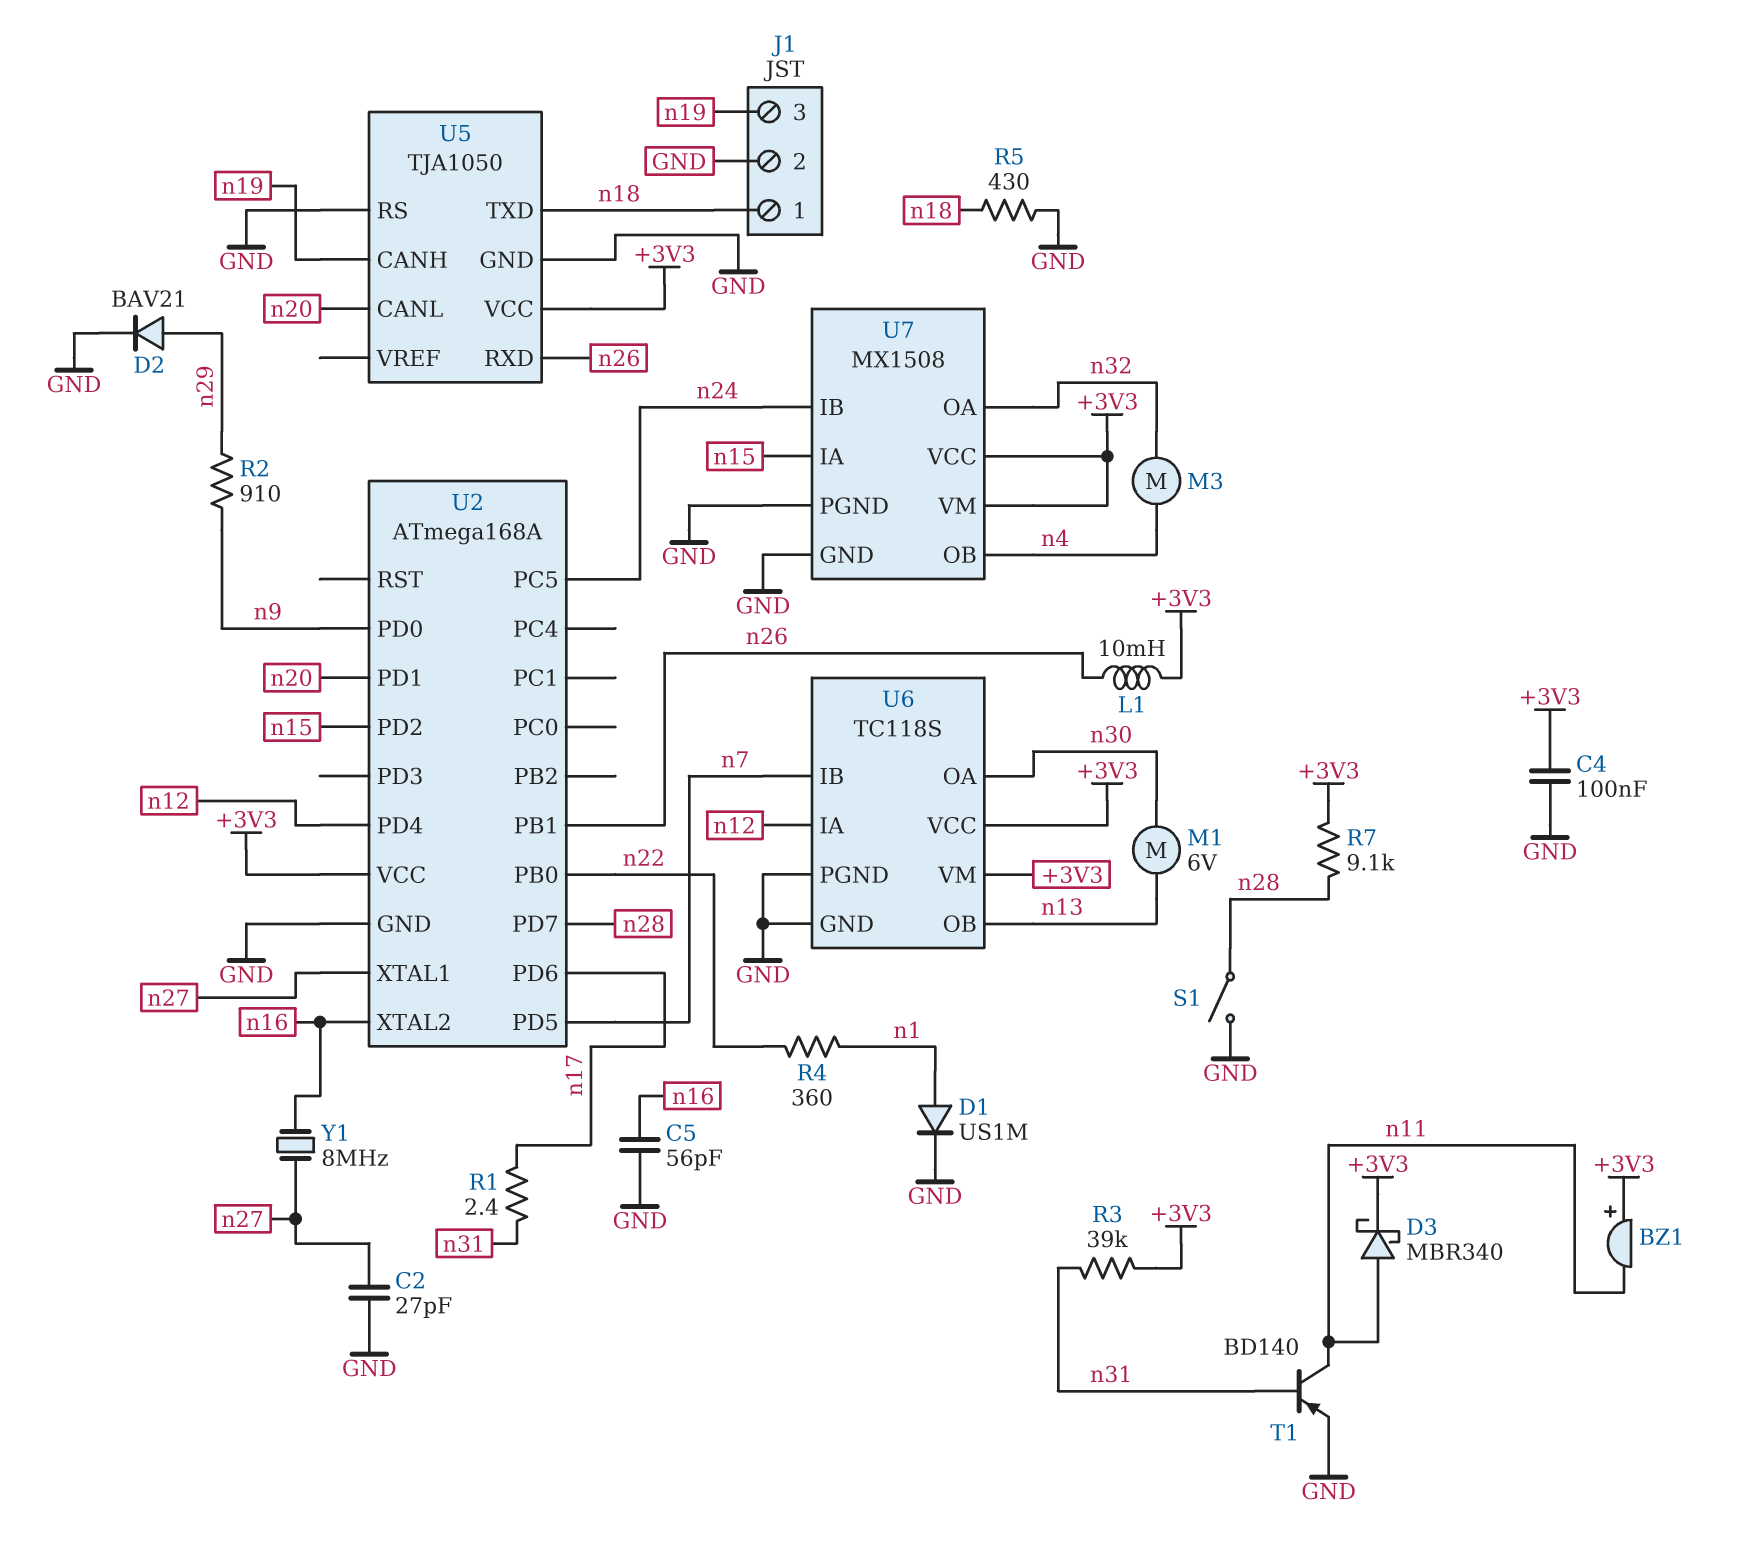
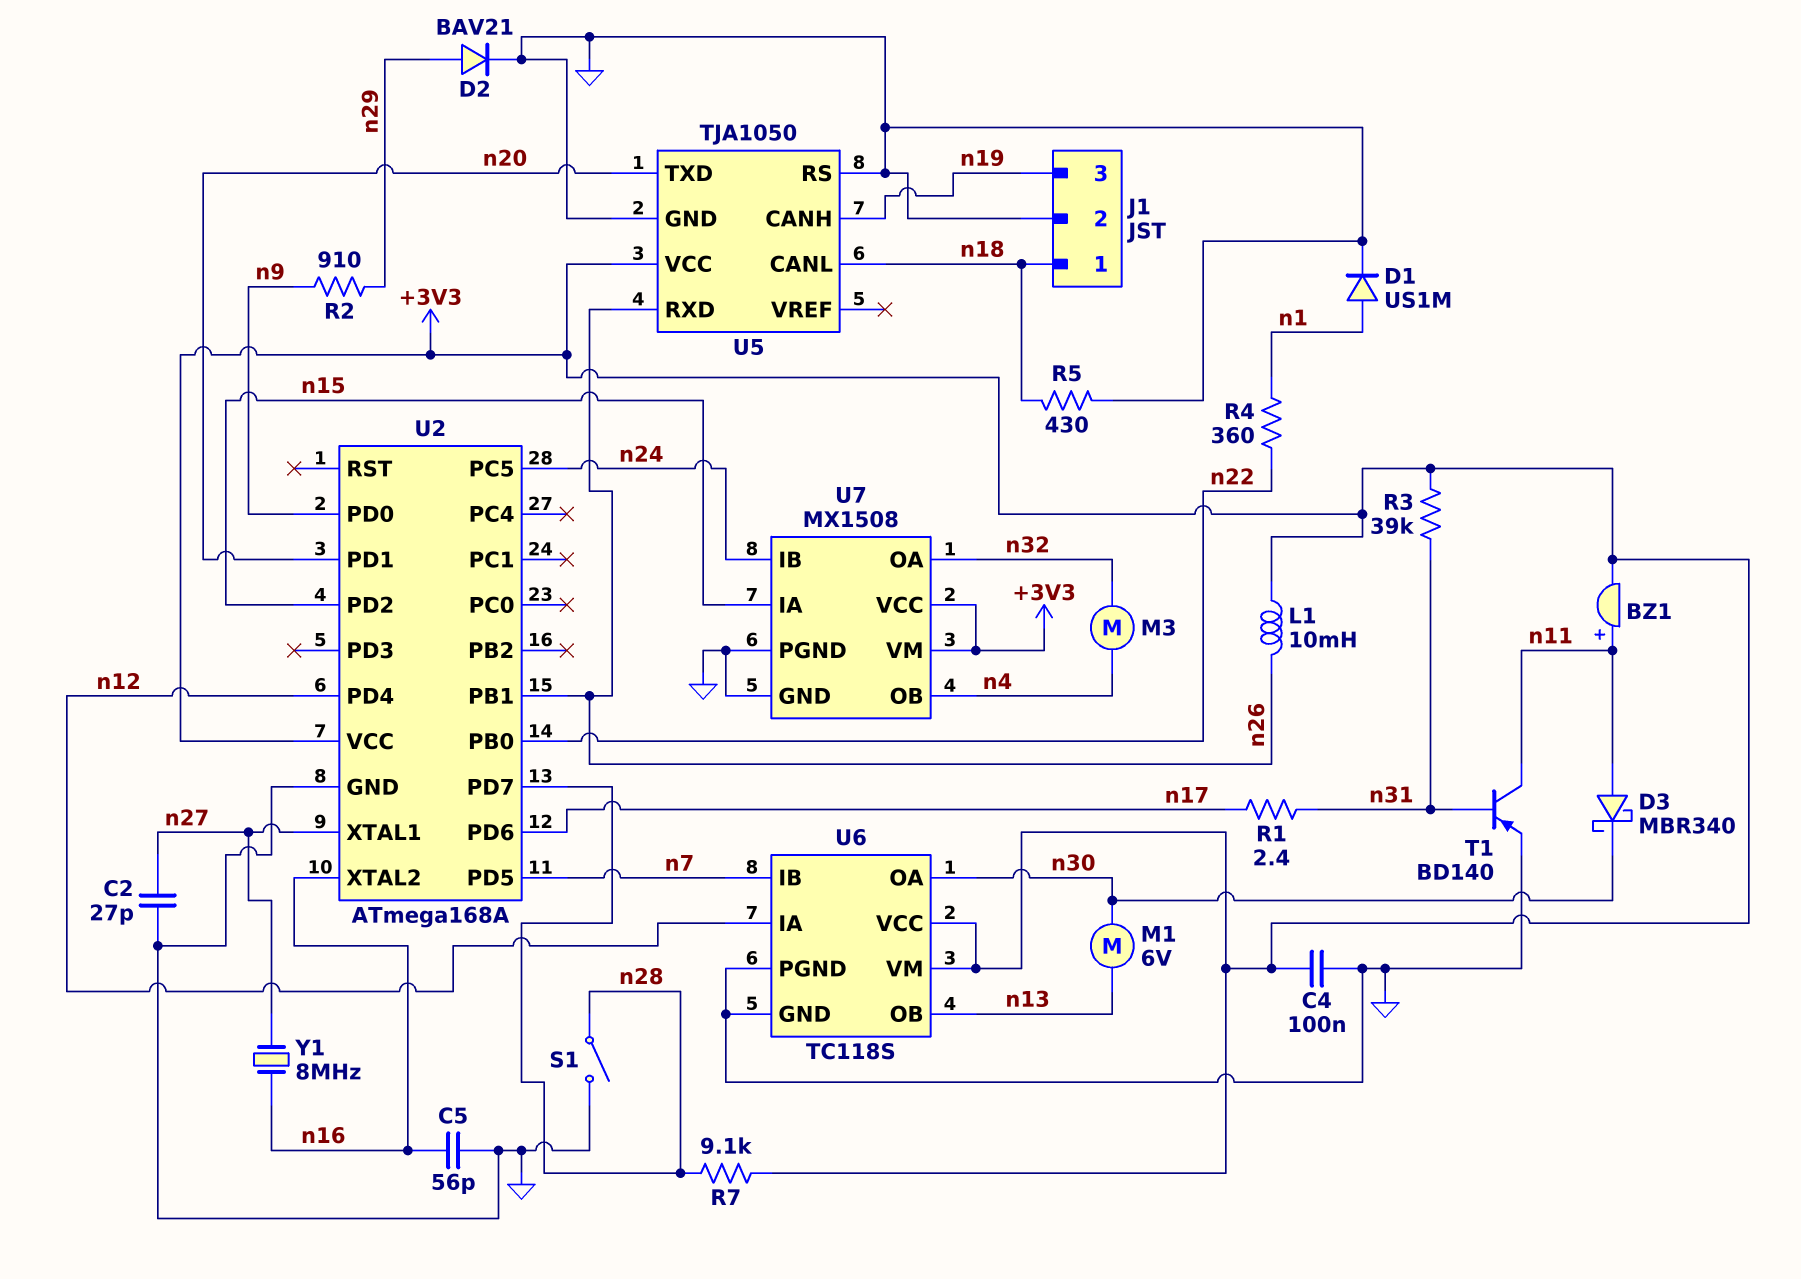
BZ1: buzzer (plus +3V3, minus n11) -> buzzer (plus n11, minus +3V3)
D3: schottky MBR340 (A n11, K +3V3) -> schottky MBR340 (A n11, K n30)
U5 pin CANL: n20 -> n18
U5 pin TXD: n18 -> n20

